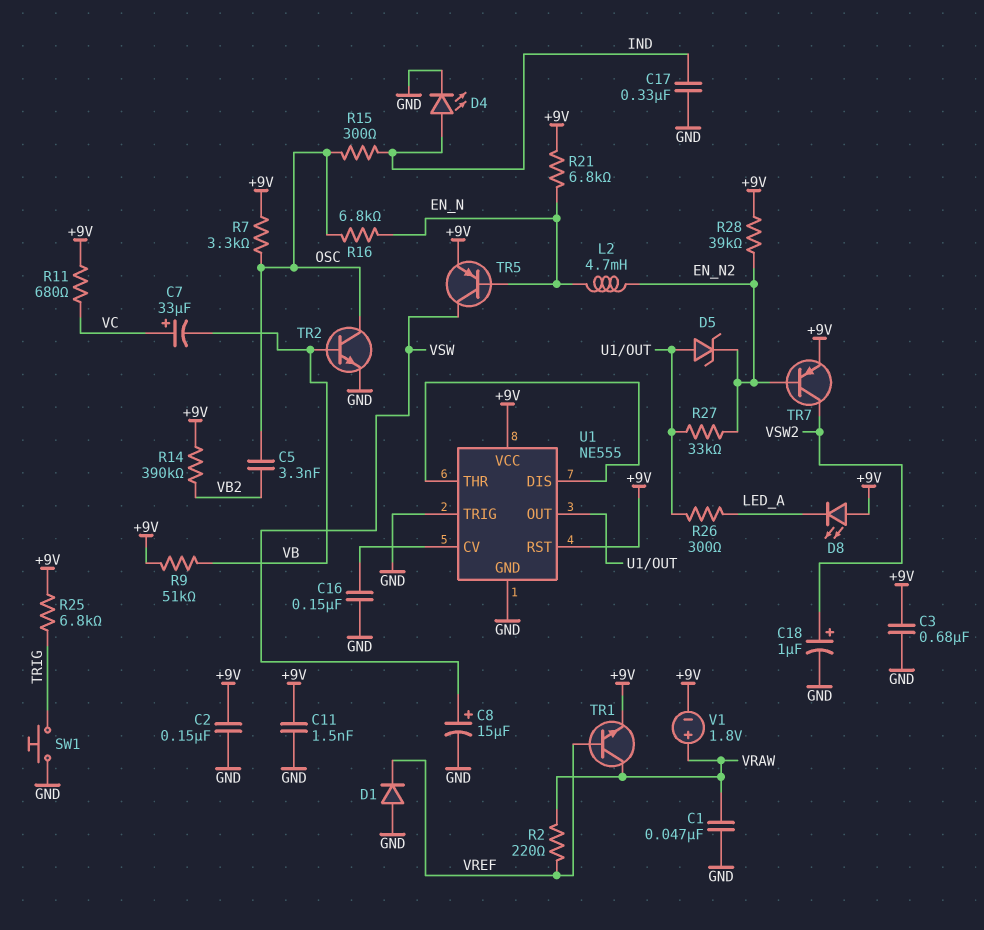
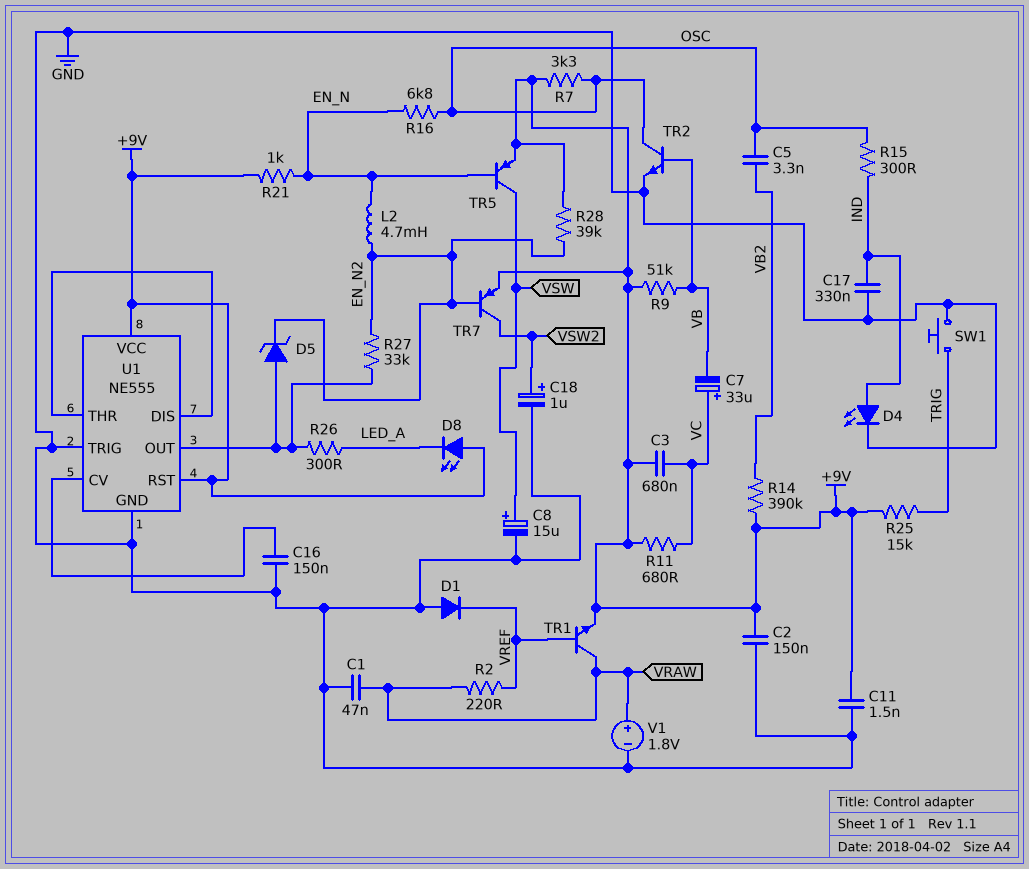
C3: 680nF (+9V, GND) -> 680nF (+9V, VC)
R21: 6.8k (+9V, EN_N) -> 1k (+9V, EN_N)
R25: 6.8k (+9V, TRIG) -> 15k (+9V, TRIG)
V1: 1.8V (plus VRAW, minus +9V) -> 1.8V (plus VRAW, minus GND)

